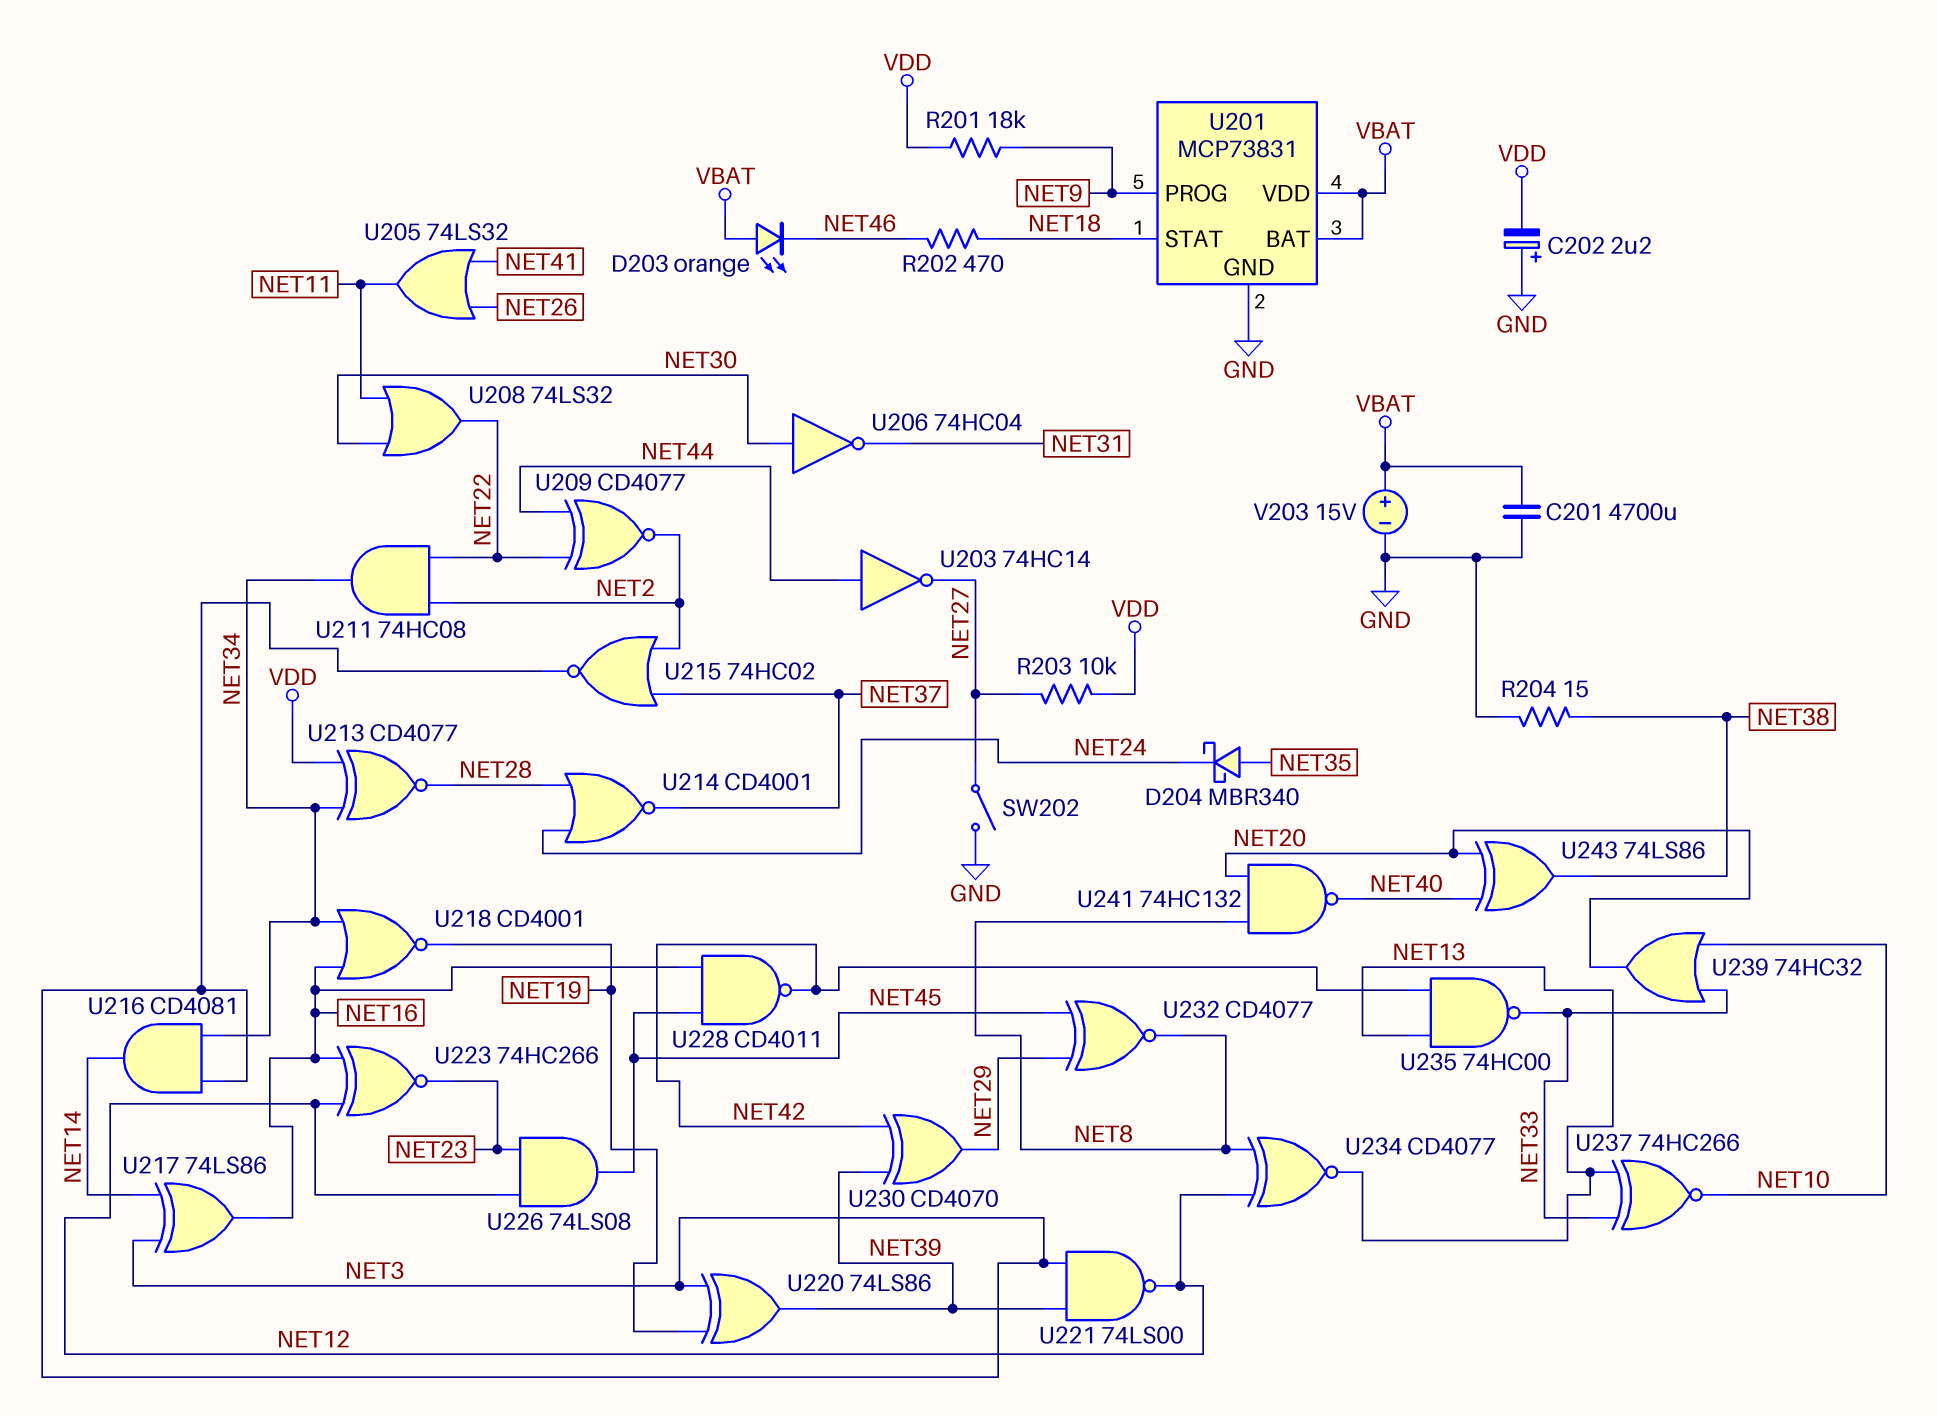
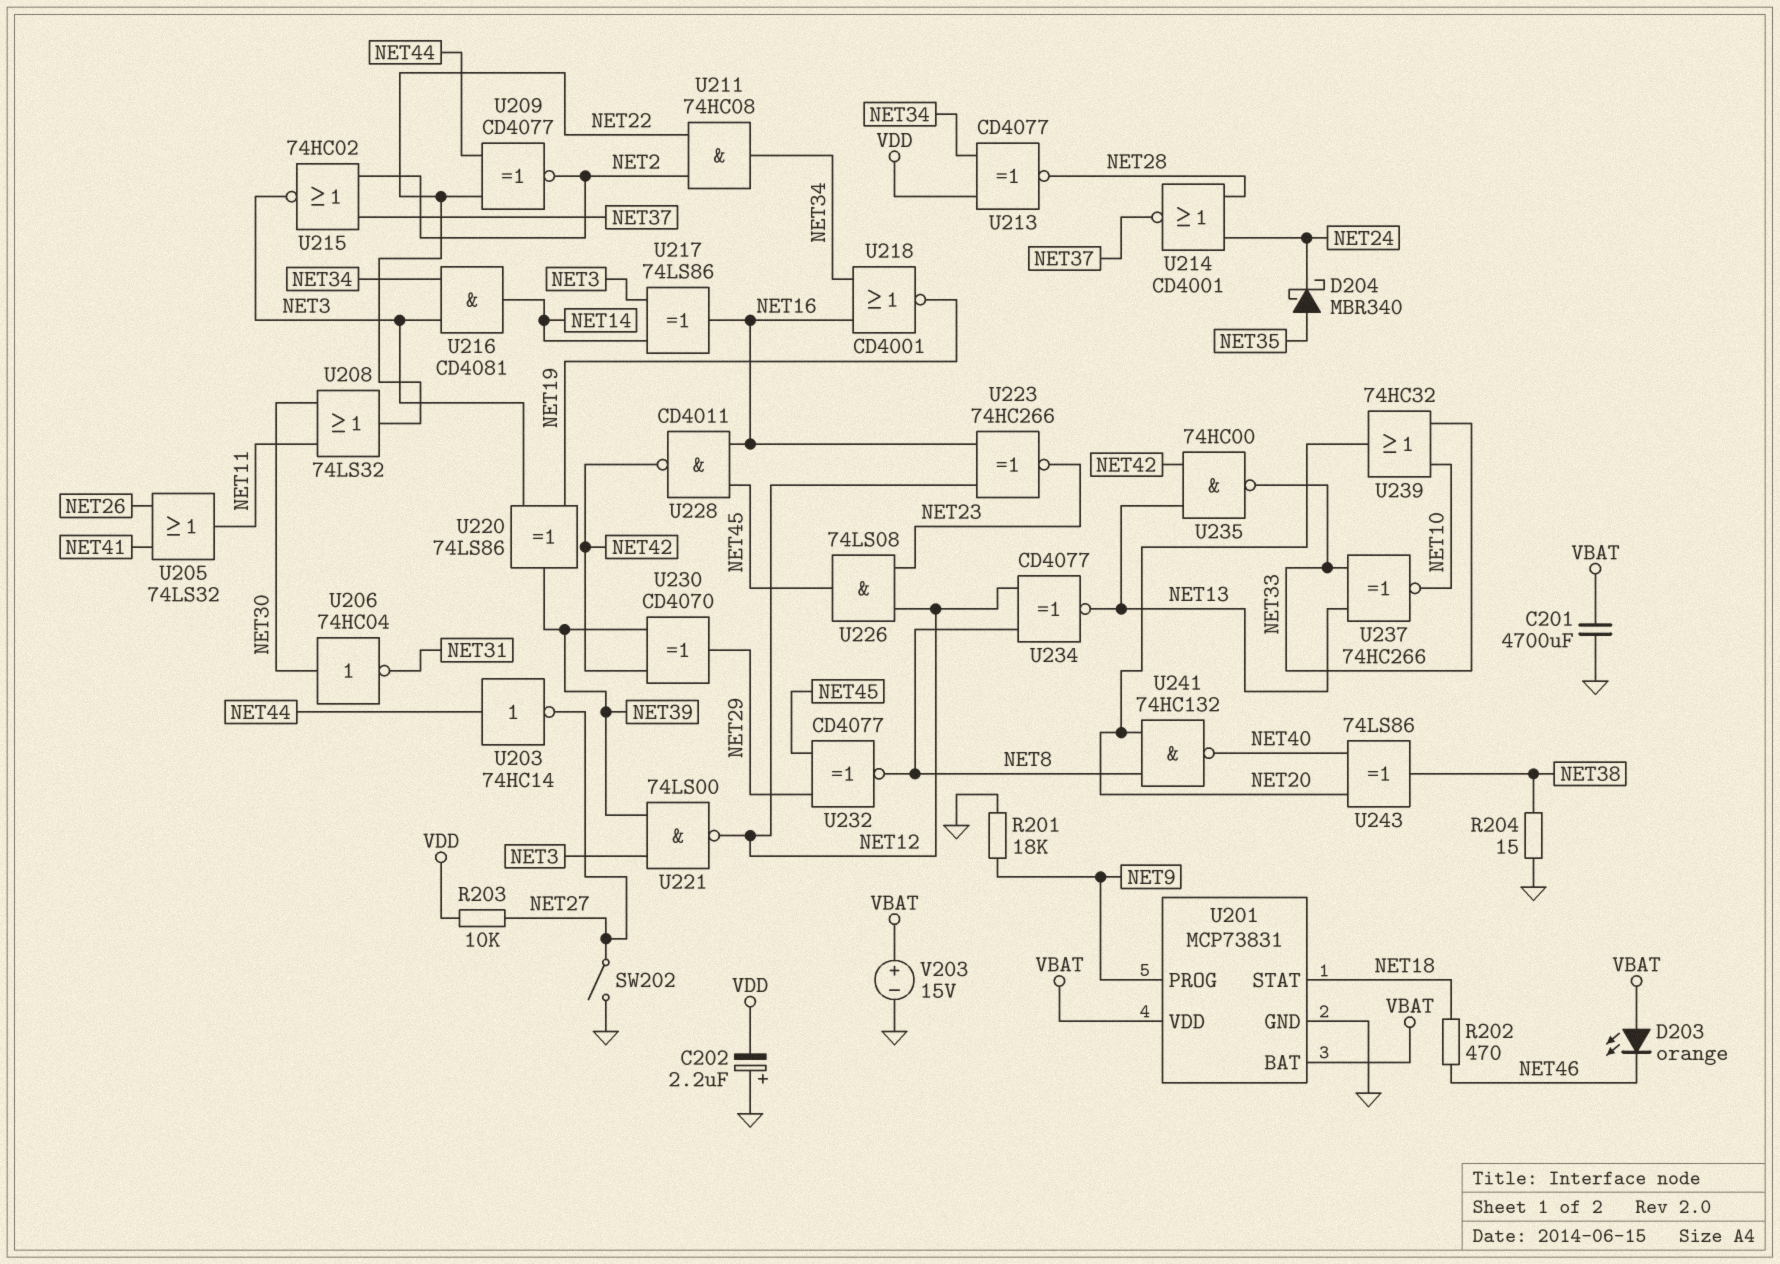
R201: 18k (NET9, VDD) -> 18k (GND, NET9)

